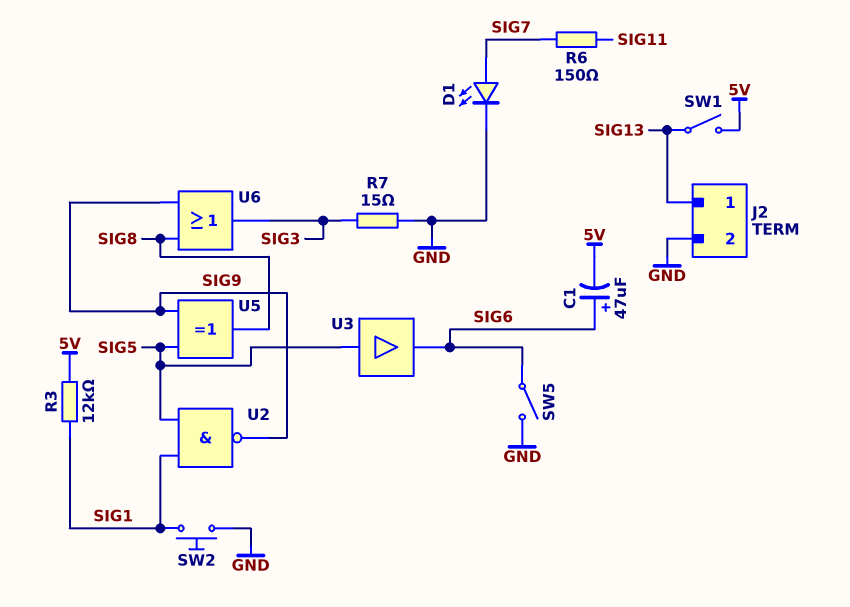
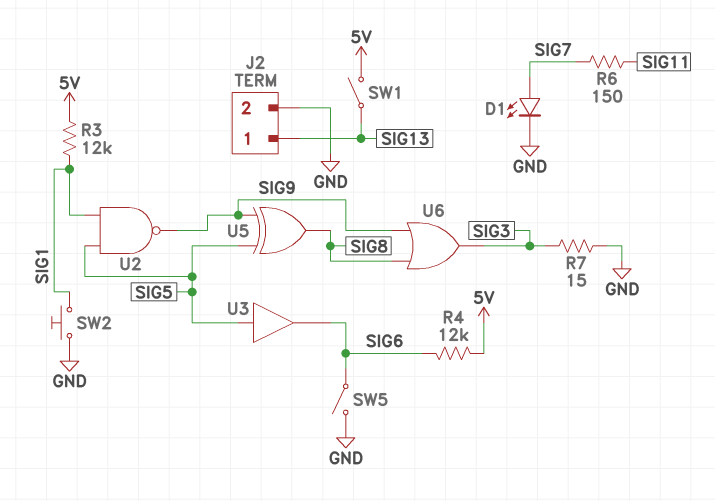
C1: 47uF (plus SIG6, minus 5V) -> none
R4: none -> 12k (5V, SIG6)

